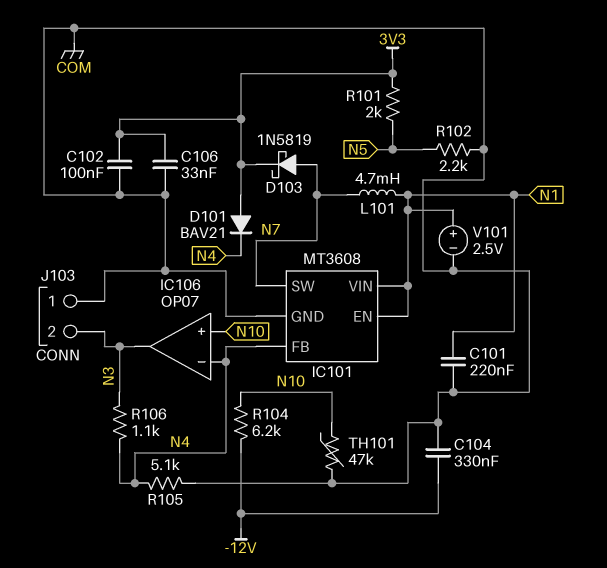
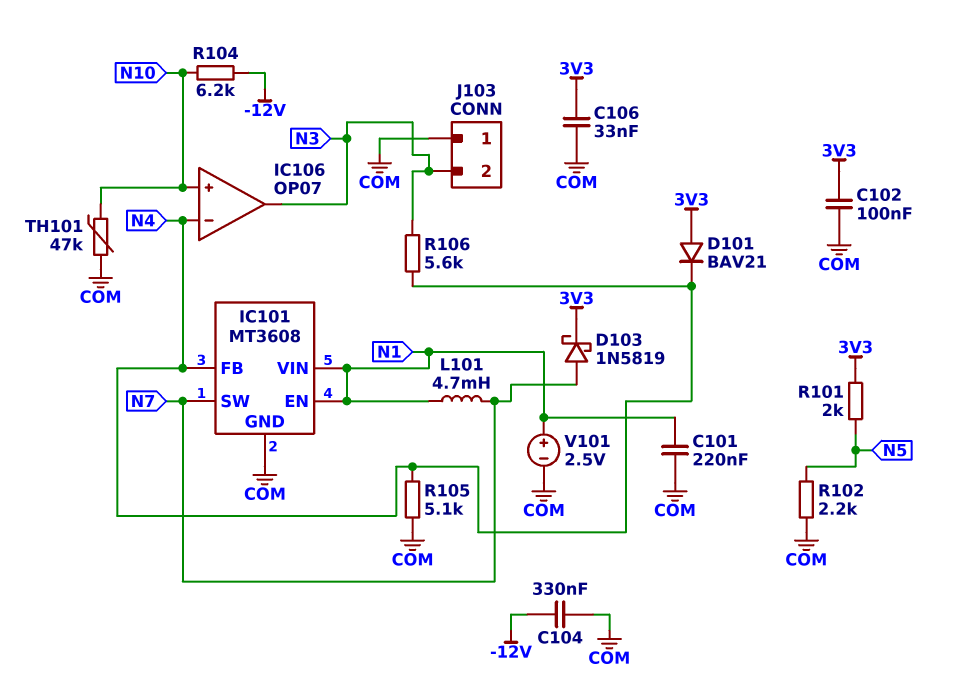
R106: 1.1k (N3, N4) -> 5.6k (N3, N4)

